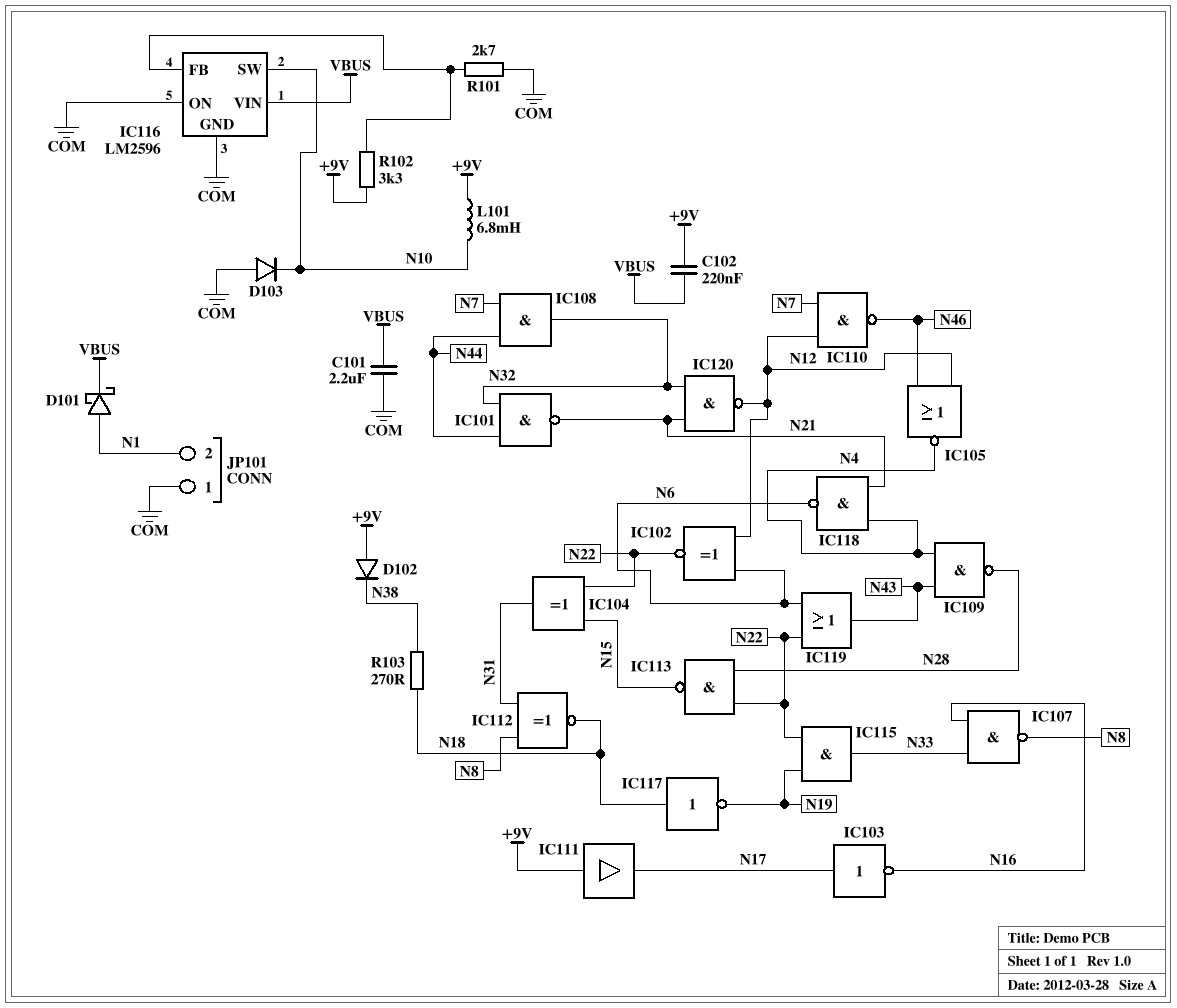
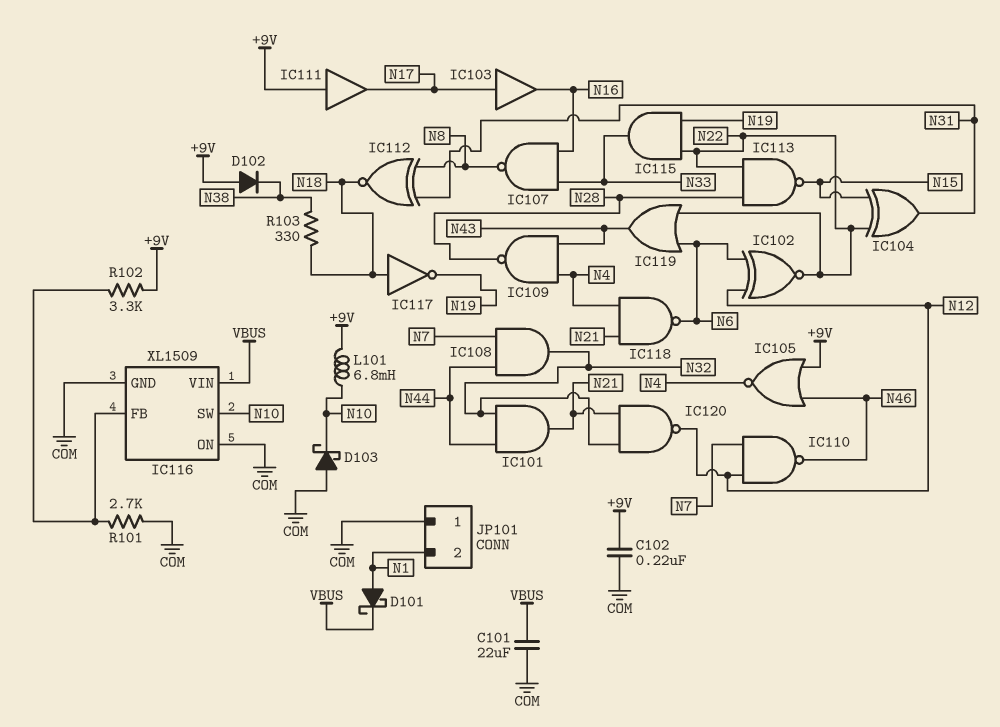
C101: 2.2uF (COM, VBUS) -> 22uF (COM, VBUS)
C102: 220nF (+9V, VBUS) -> 220nF (+9V, COM)
D103: diode (A COM, K N10) -> schottky (A COM, K N10)
IC101: NAND (in N32, in N44, out N21) -> AND (in N32, in N44, out N21)
IC103: NOT (in N17, out N16) -> buffer (in N17, out N16)
IC105: NOR (in N12, in N46, out N4) -> NOR (in +9V, in N46, out N4)
IC116: LM2596 -> XL1509
R103: 270 (N18, N38) -> 330 (N18, N38)

